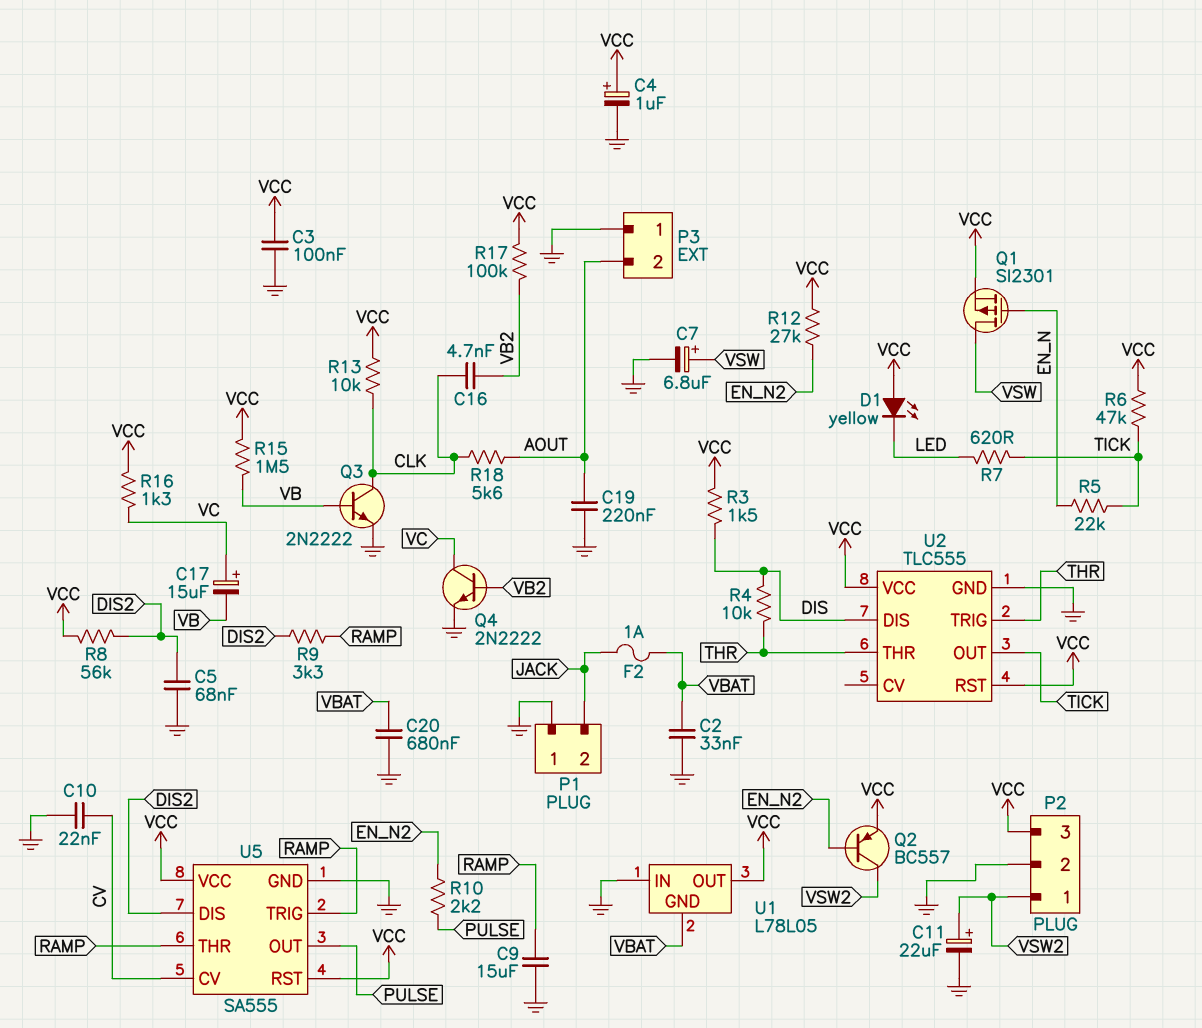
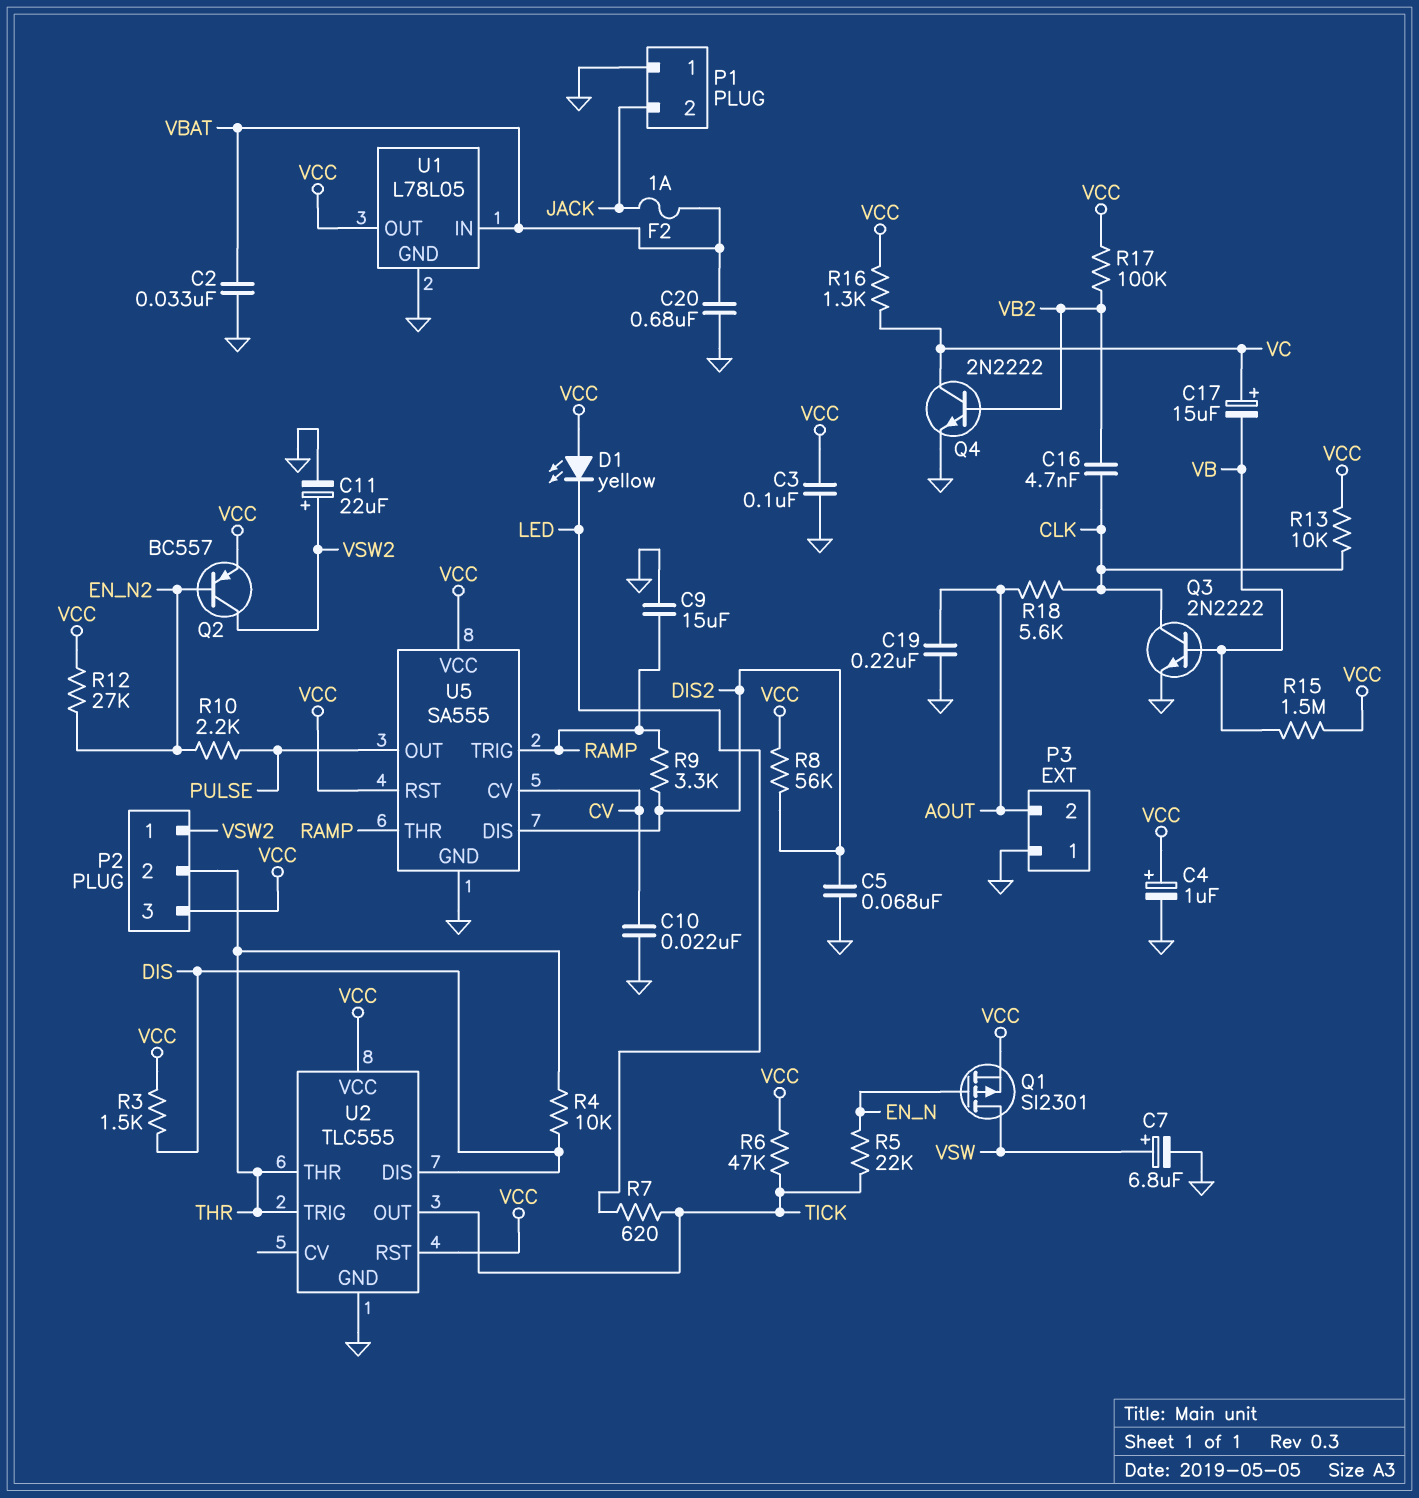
P2 pin 2: GND -> THR
U1 pin GND: VBAT -> GND
U1 pin IN: GND -> VBAT

